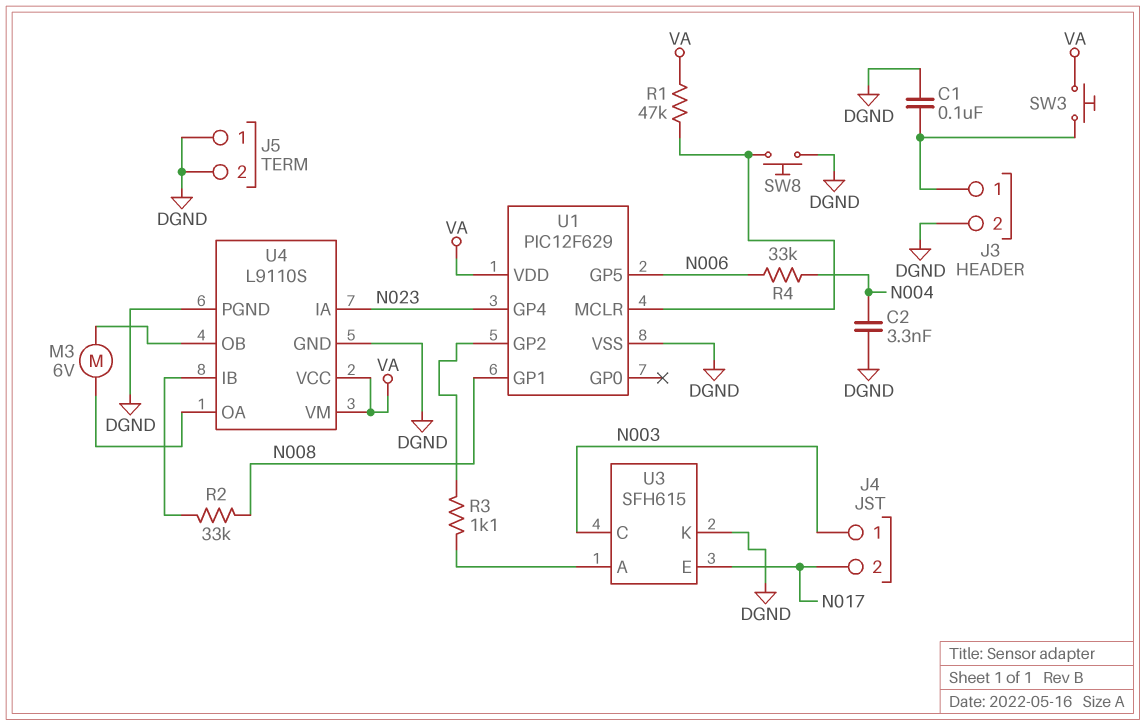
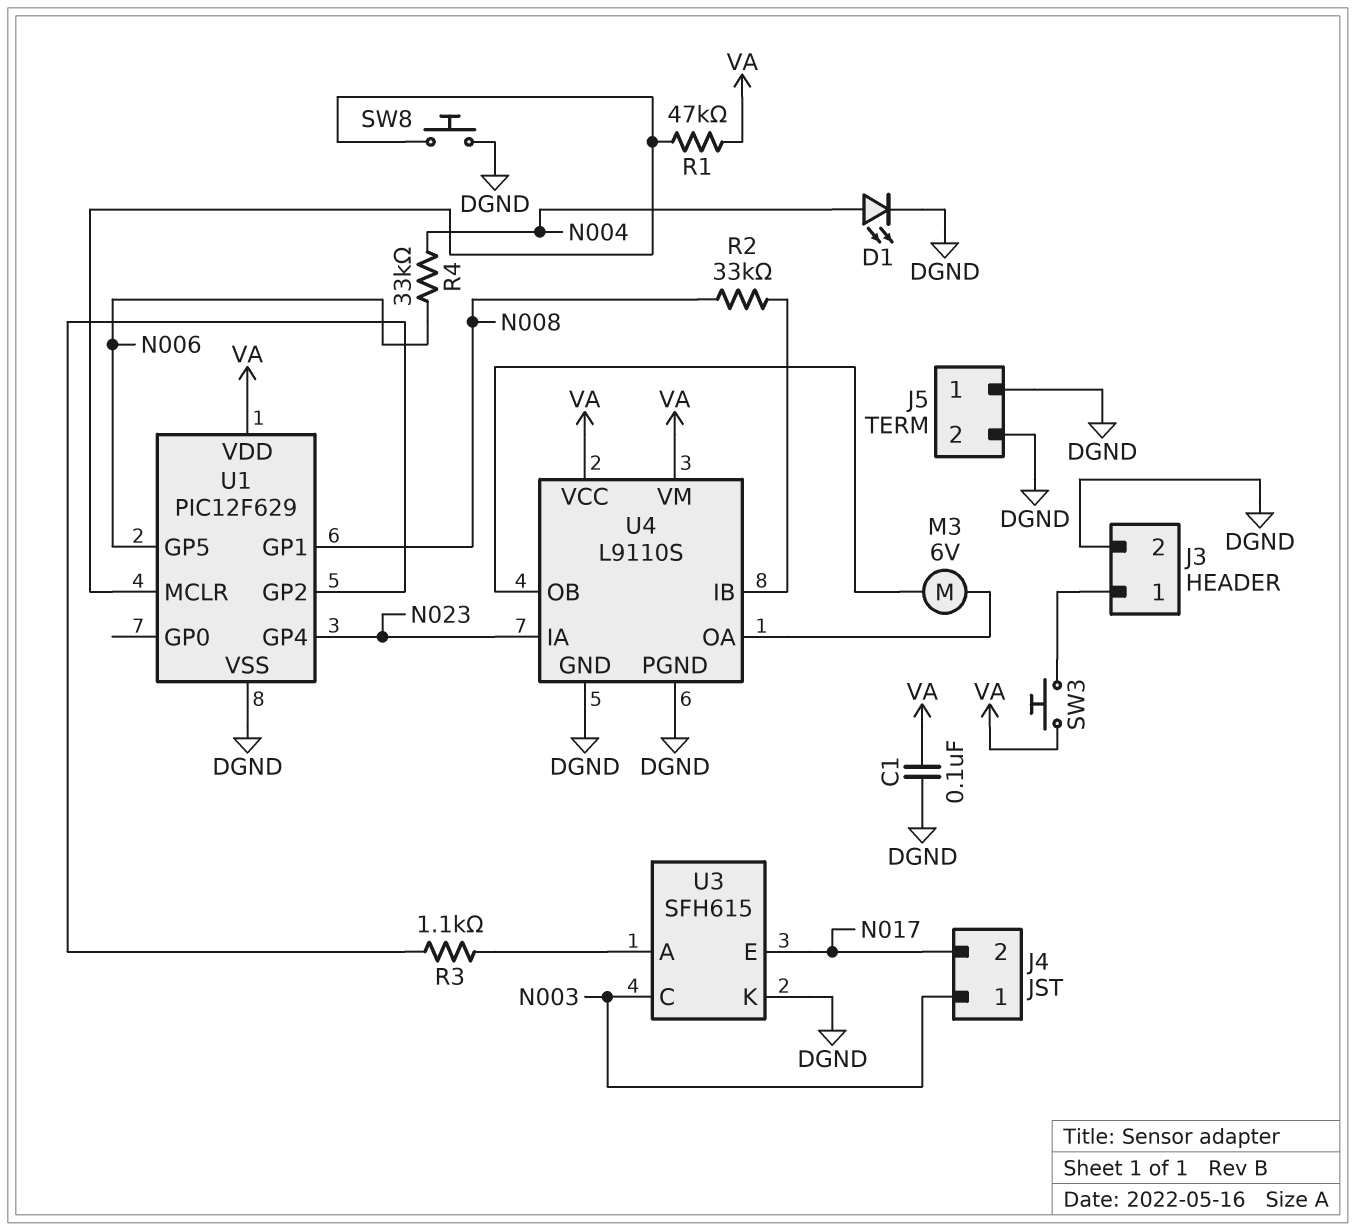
C1: 100nF (DGND, J3/1) -> 100nF (DGND, VA)
C2: 3.3nF (DGND, N004) -> none
D1: none -> LED (A N004, K DGND)

